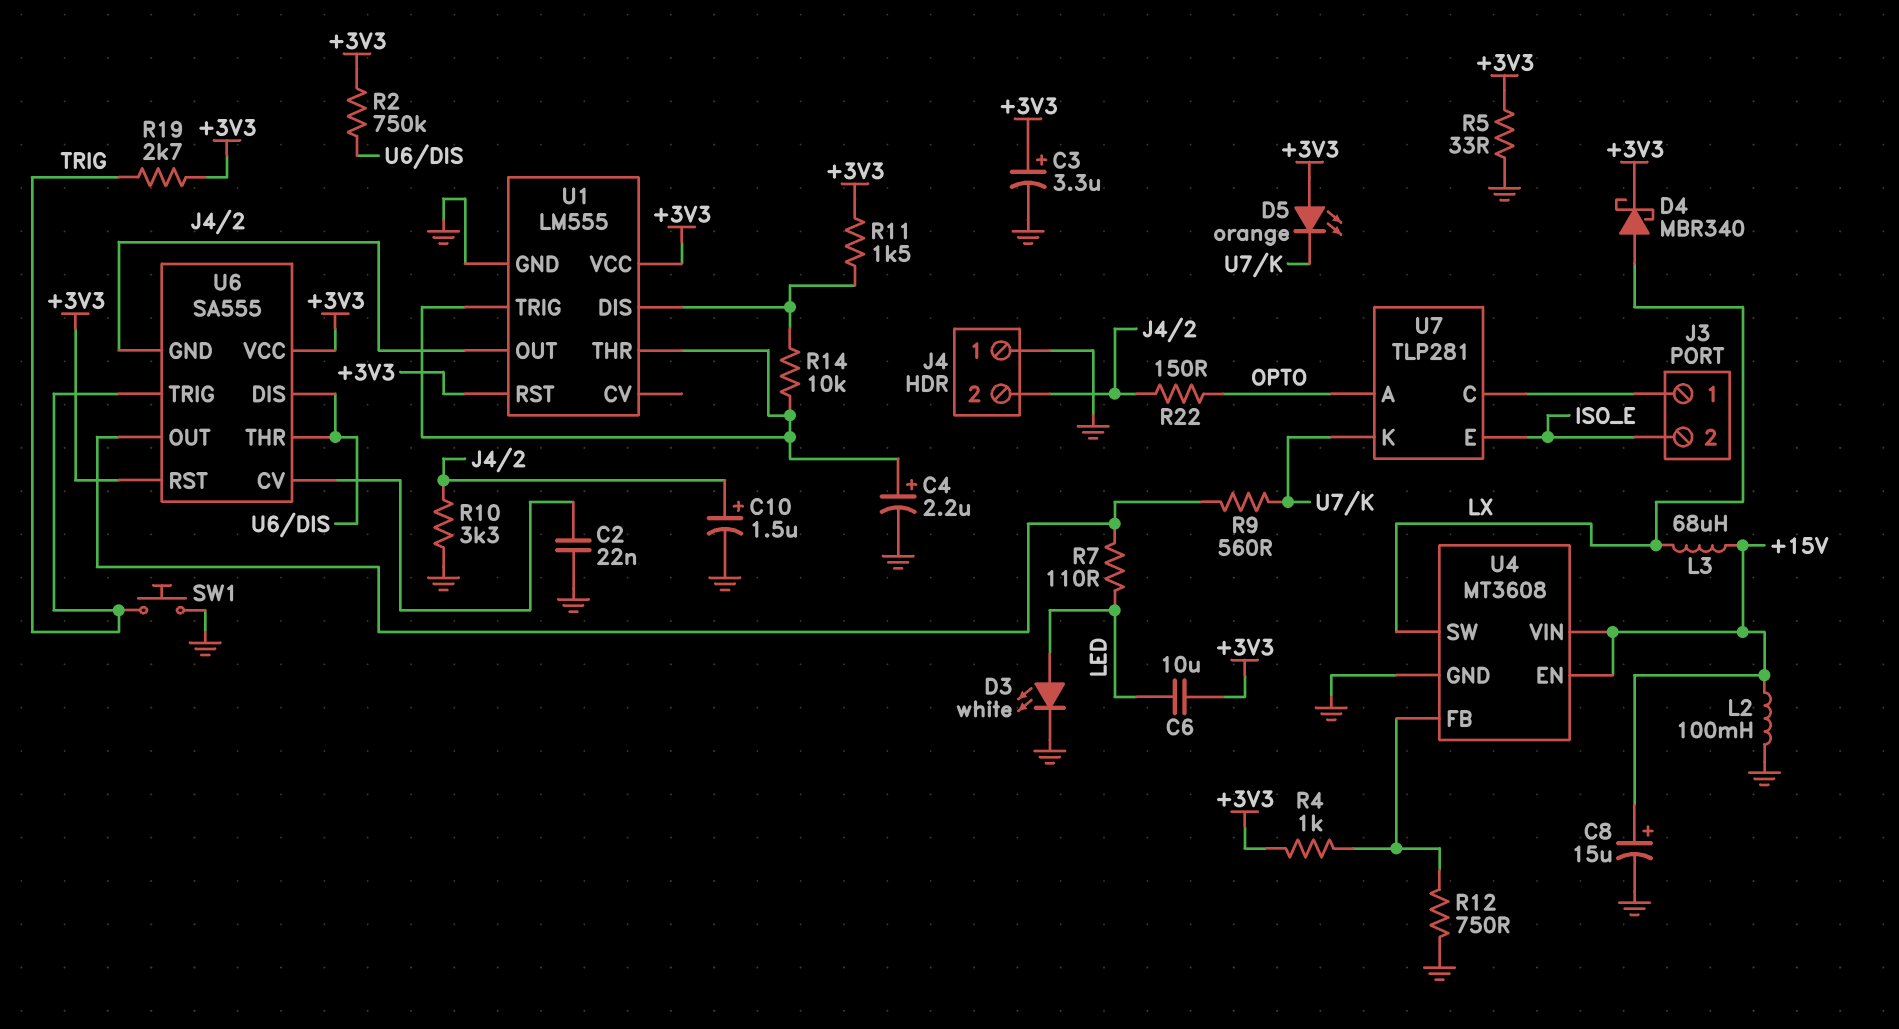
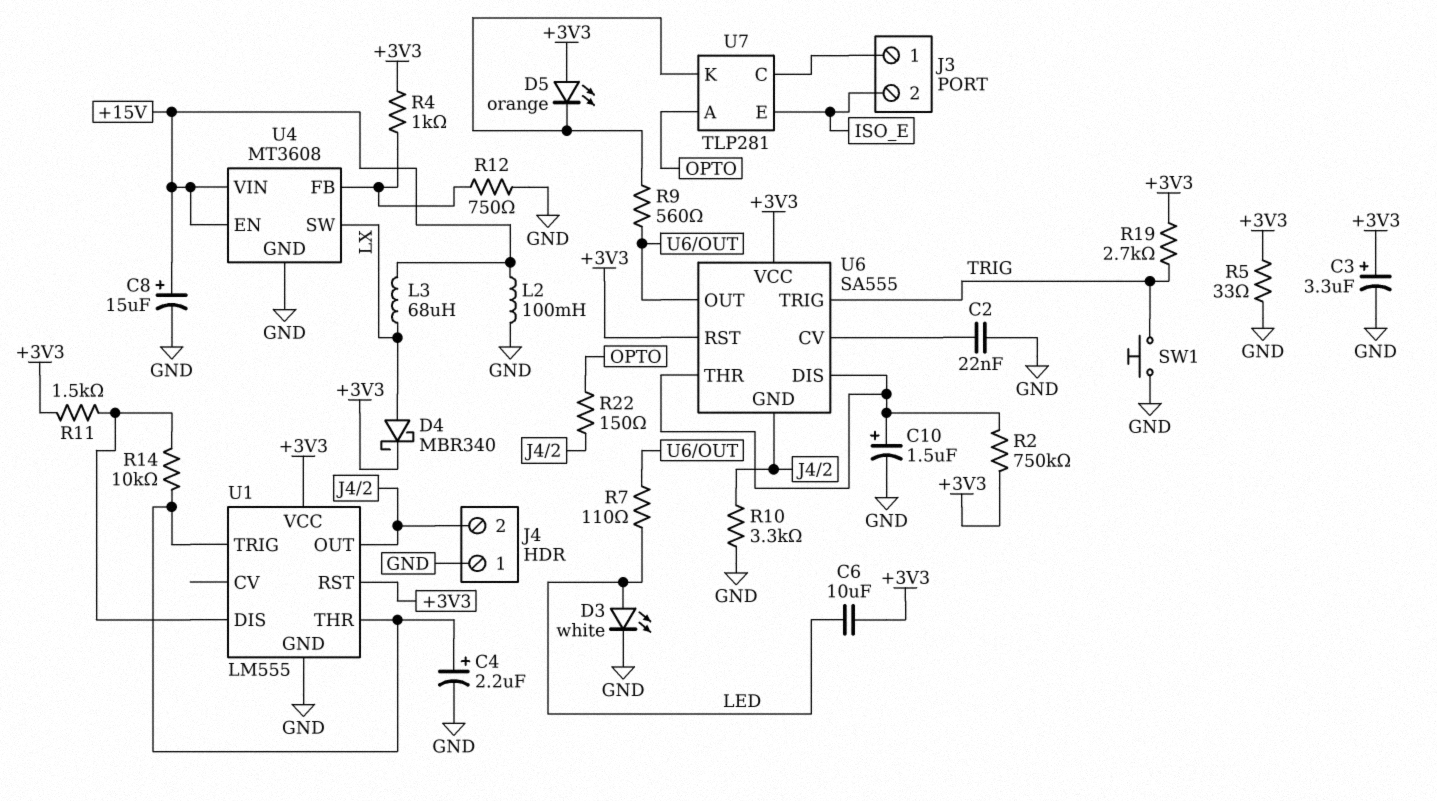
C10: 1.5uF (plus J4/2, minus GND) -> 1.5uF (plus U6/DIS, minus GND)

